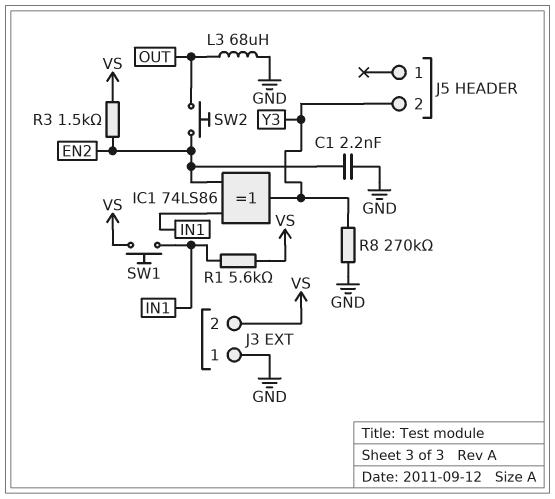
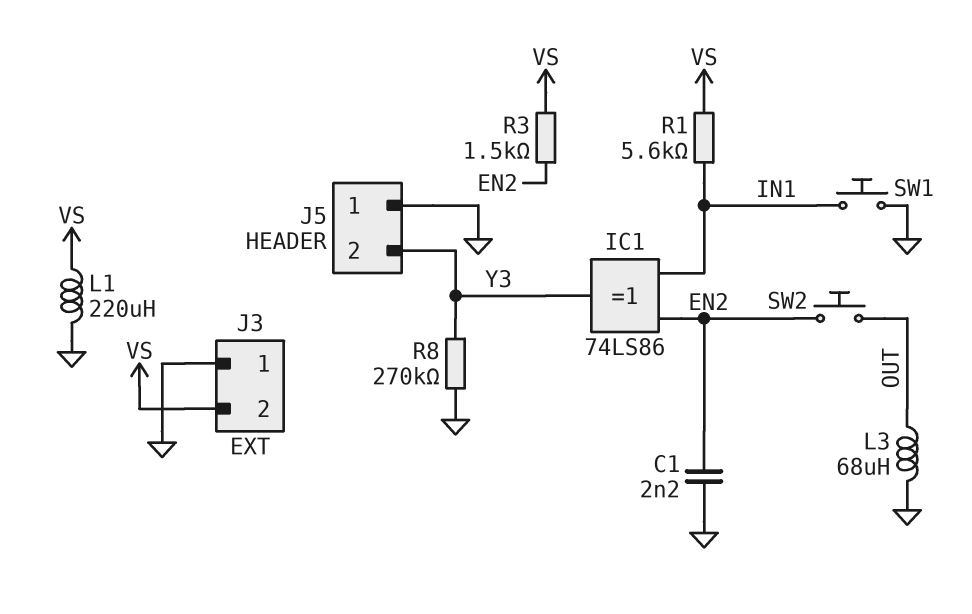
J5 pin 1: none -> GND
L1: none -> 220uH (GND, VS)
SW1: button (IN1, VS) -> button (GND, IN1)

